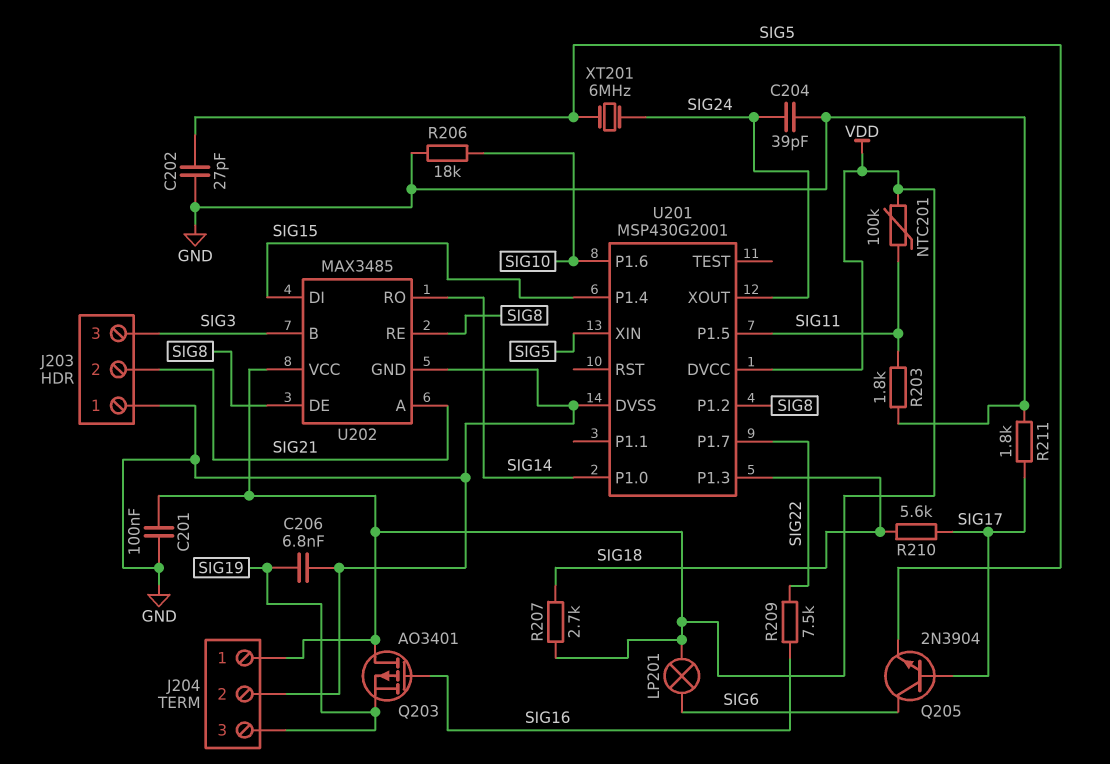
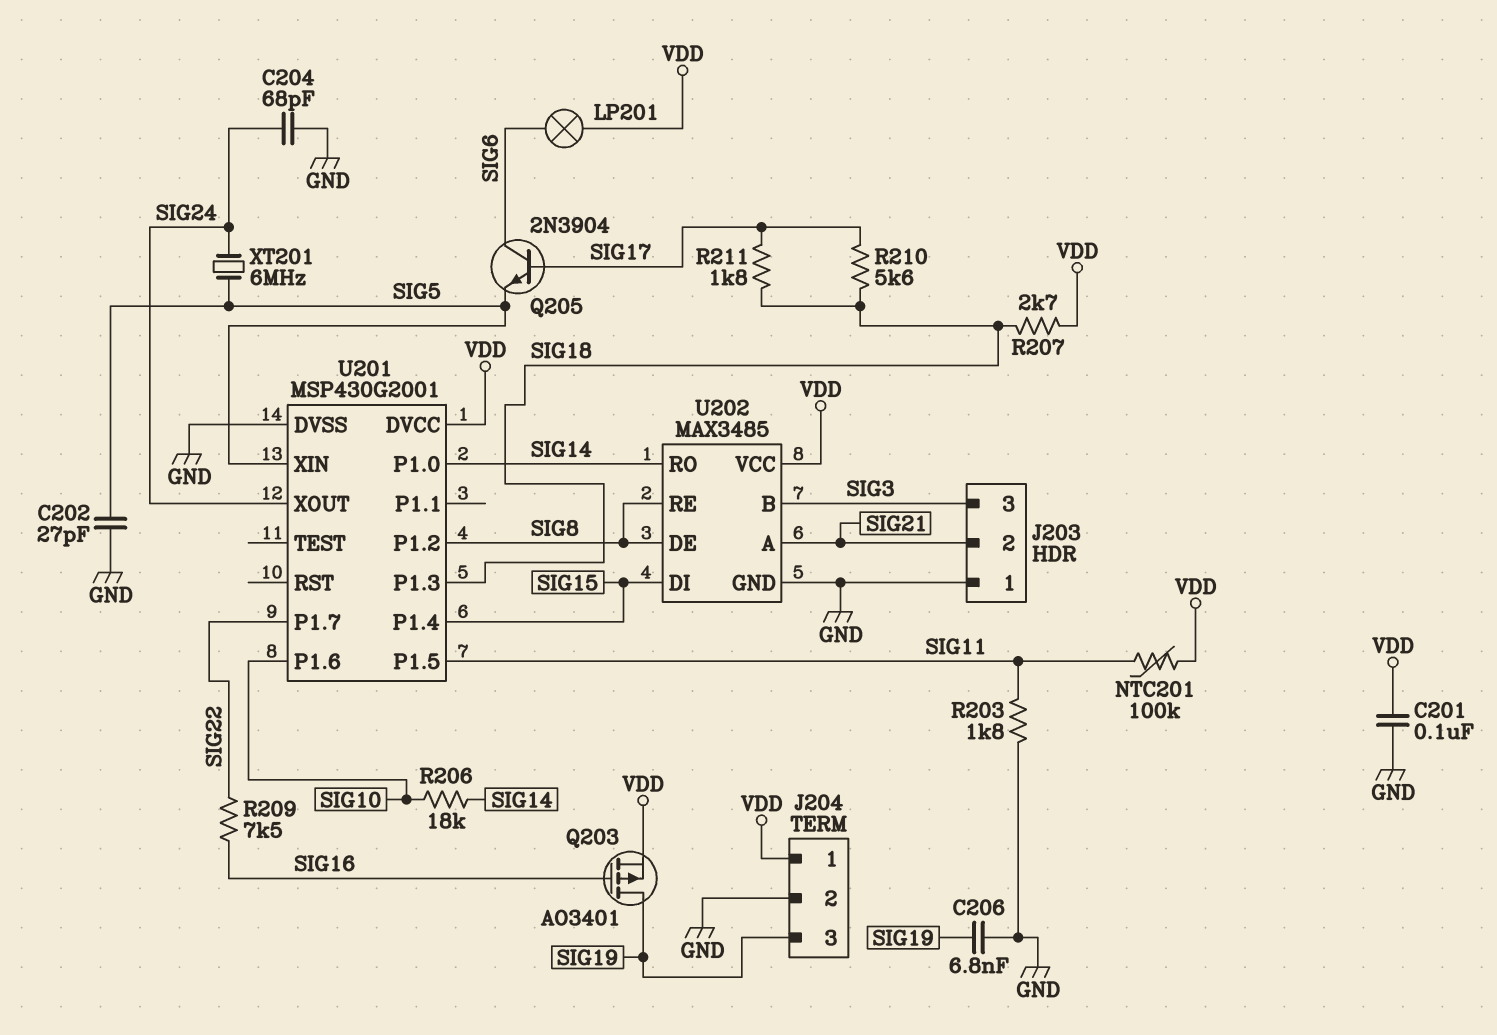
C204: 39pF (GND, SIG24) -> 68pF (GND, SIG24)
Q203: PMOS AO3401 (G SIG16, D VDD, S SIG19) -> PMOS AO3401 (G SIG16, D SIG19, S VDD)
R206: 18k (GND, SIG10) -> 18k (SIG10, SIG14)
R211: 1.8k (GND, SIG17) -> 1.8k (SIG17, SIG18)

